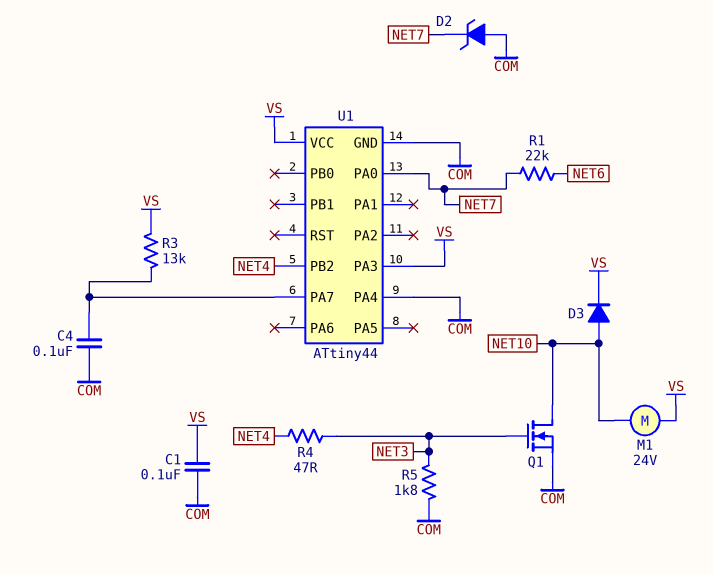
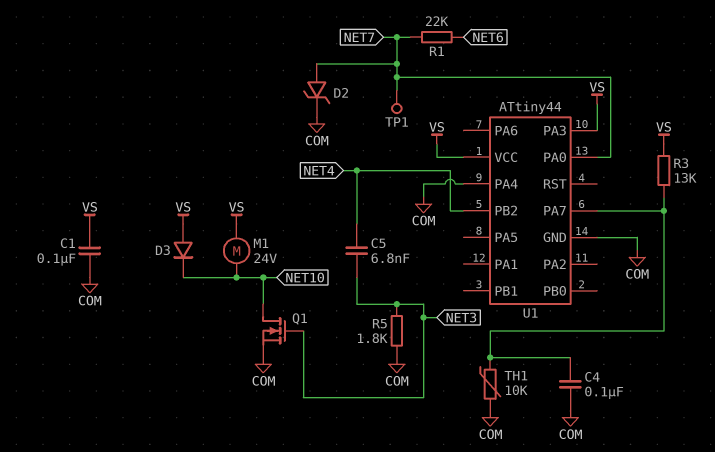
C5: none -> 6.8nF (NET3, NET4)
D2: zener (A COM, K NET7) -> zener (A NET7, K COM)
D3: diode (A NET10, K VS) -> diode (A VS, K NET10)
R4: 47 (NET3, NET4) -> none
TH1: none -> 10k (COM, U1/PA7)
TP1: none -> test point (NET7)

